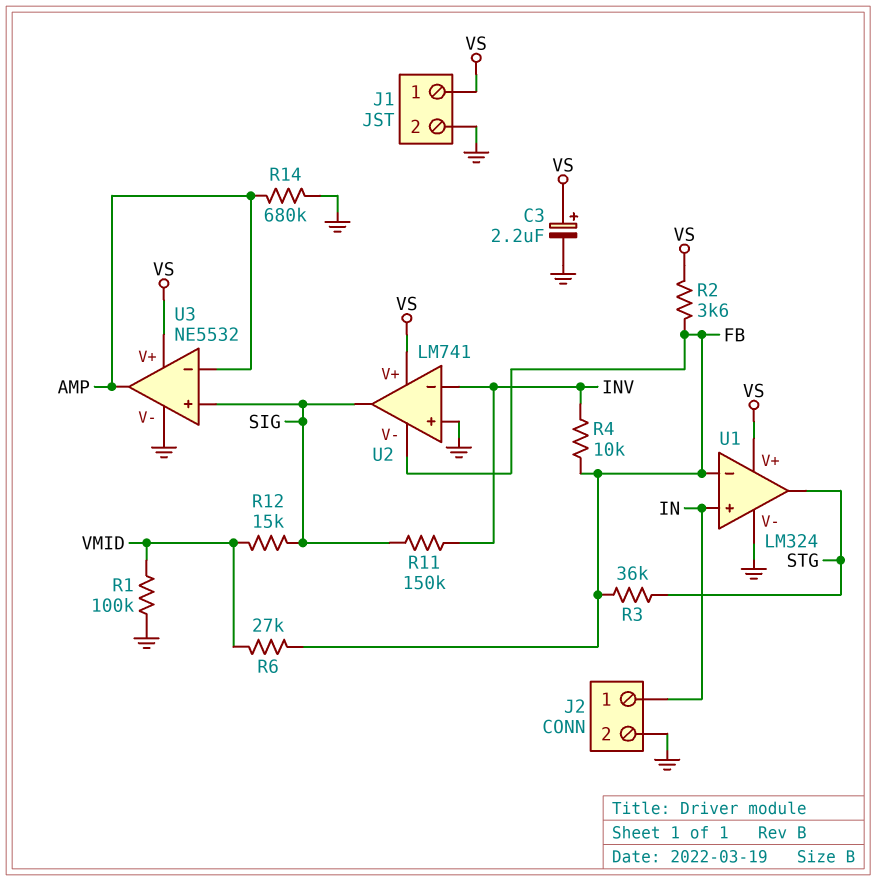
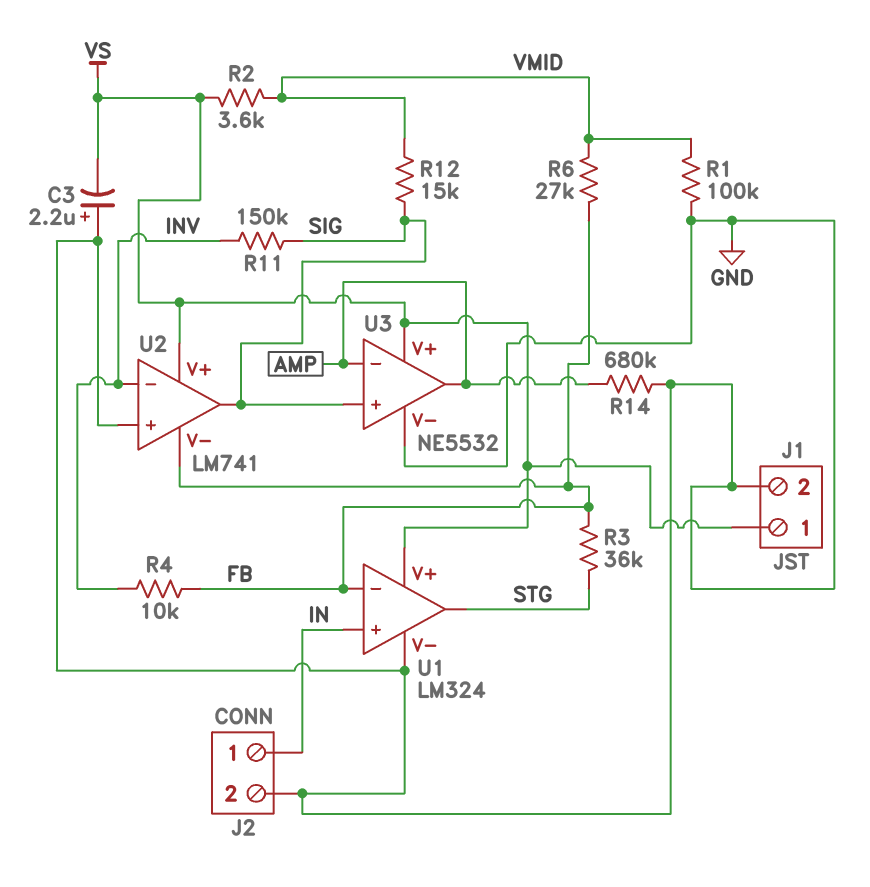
C3: 2.2uF (plus VS, minus GND) -> 2.2uF (plus GND, minus VS)
R2: 3.6k (FB, VS) -> 3.6k (VMID, VS)

